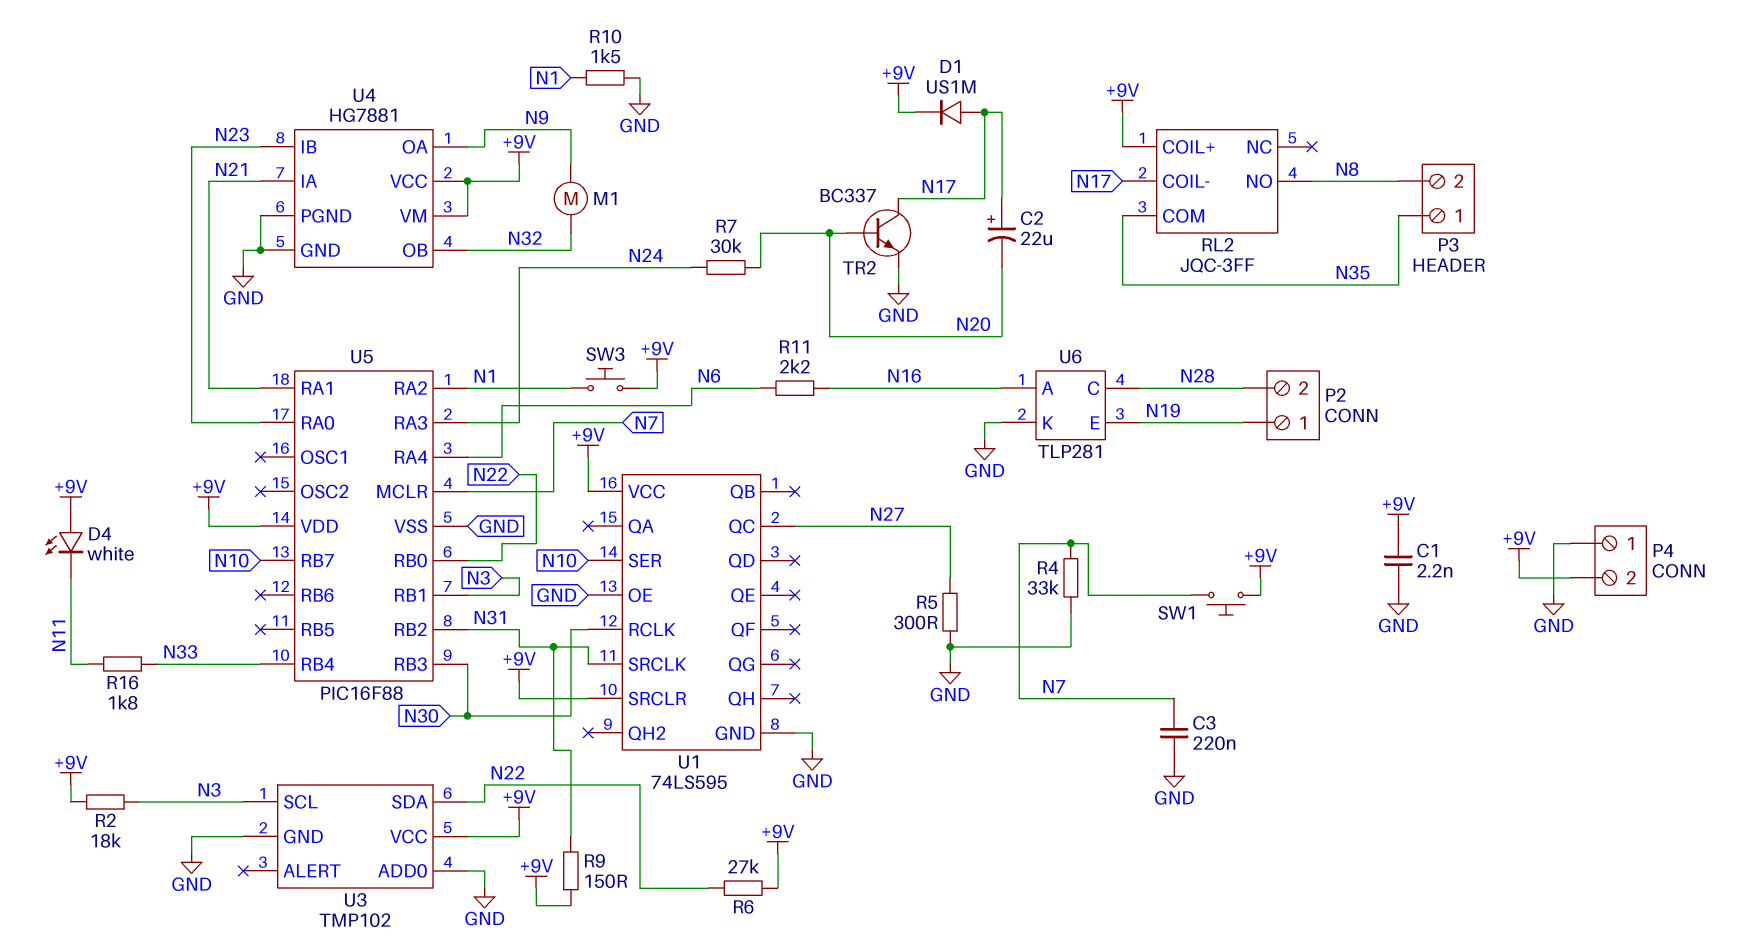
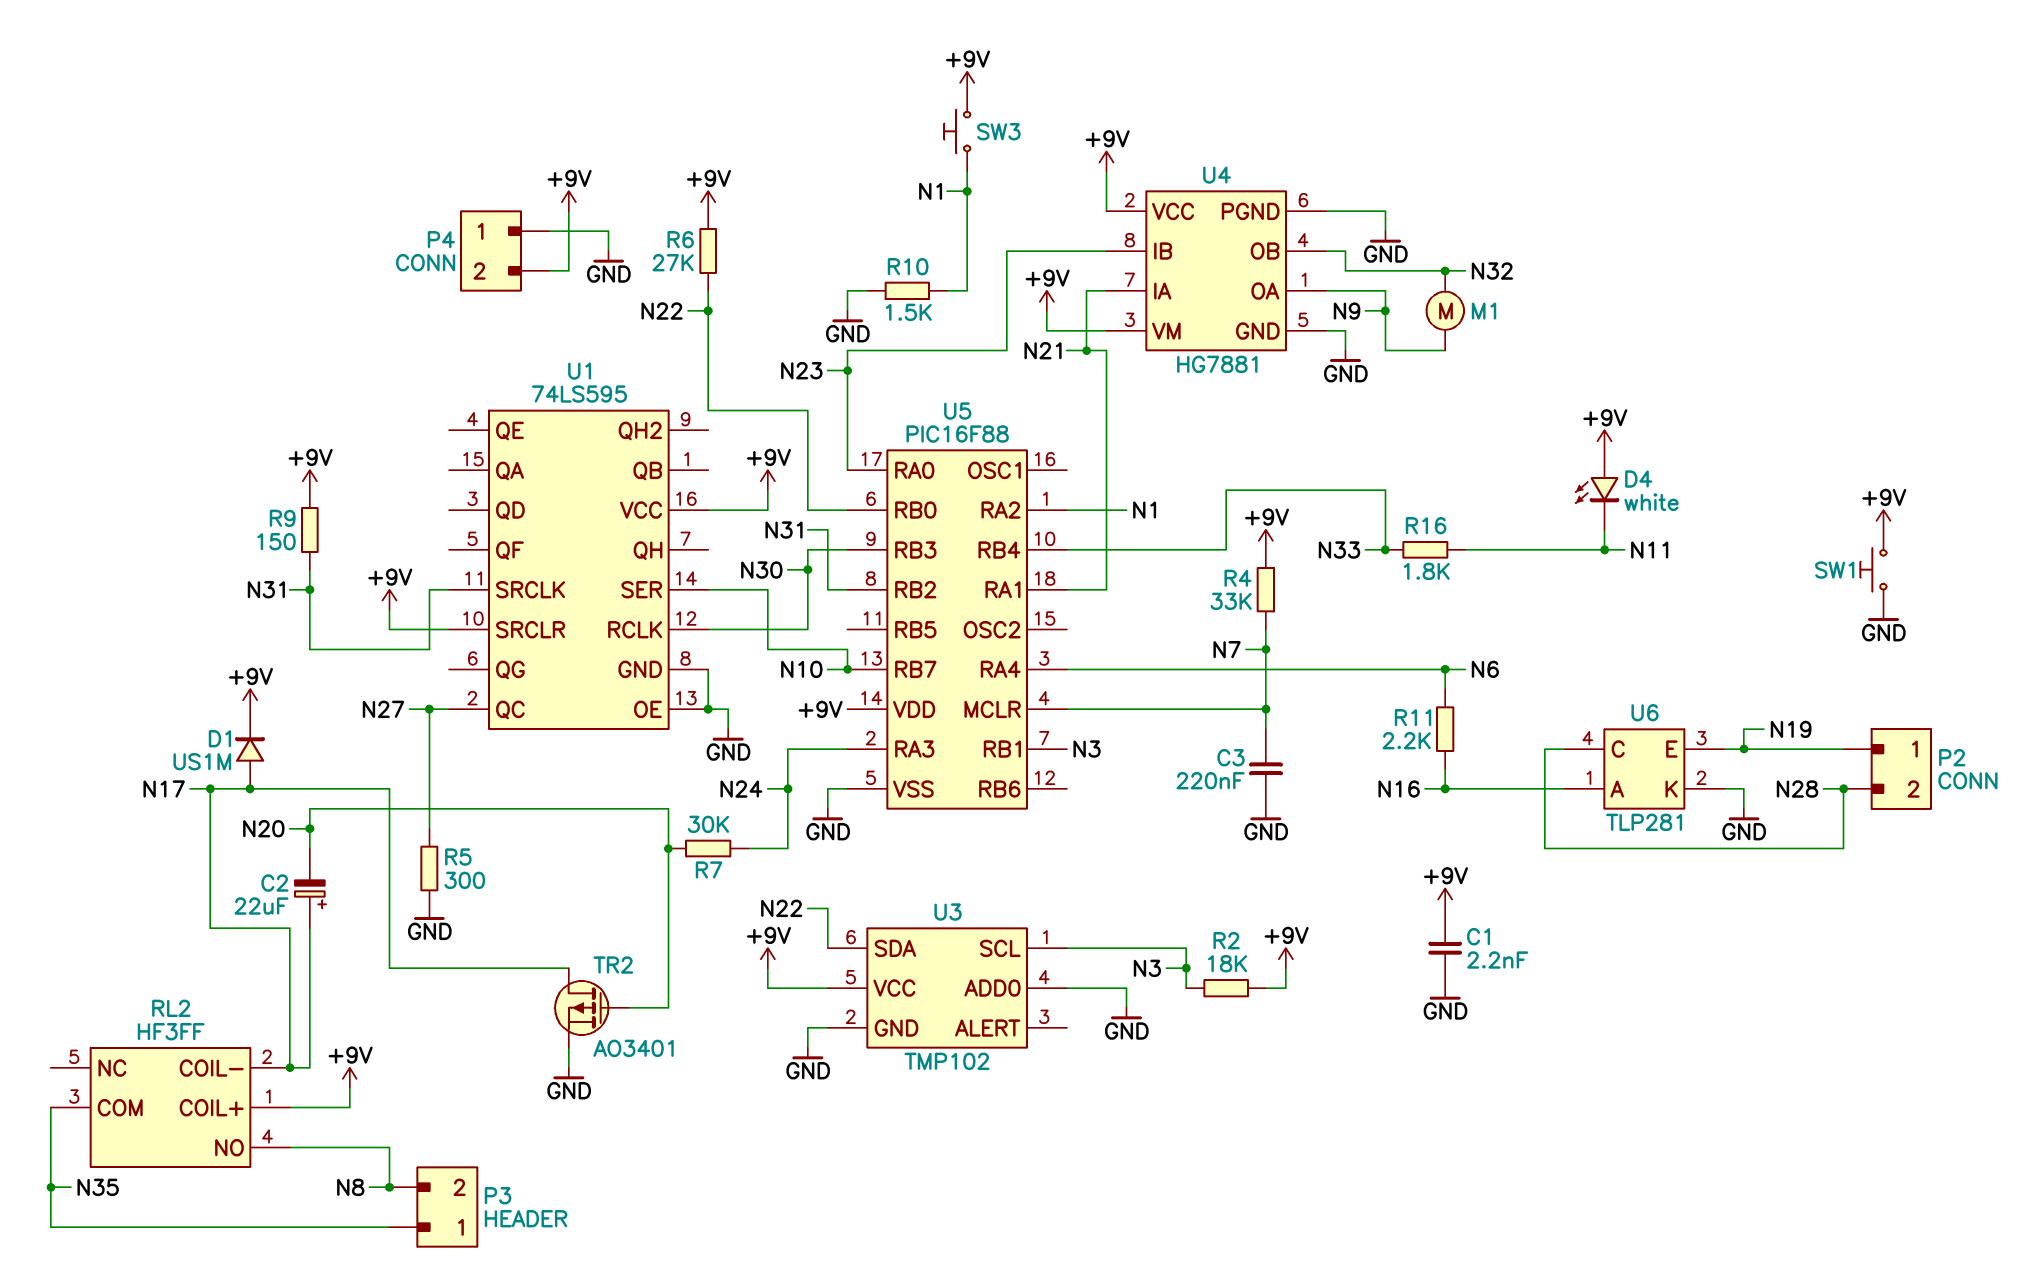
R4: 33k (GND, N7) -> 33k (+9V, N7)
RL2: JQC-3FF -> HF3FF
SW1: button (+9V, N7) -> button (+9V, GND)
TR2: NPN BC337 (B N20, C N17, E GND) -> PMOS AO3401 (G N20, D N17, S GND)

